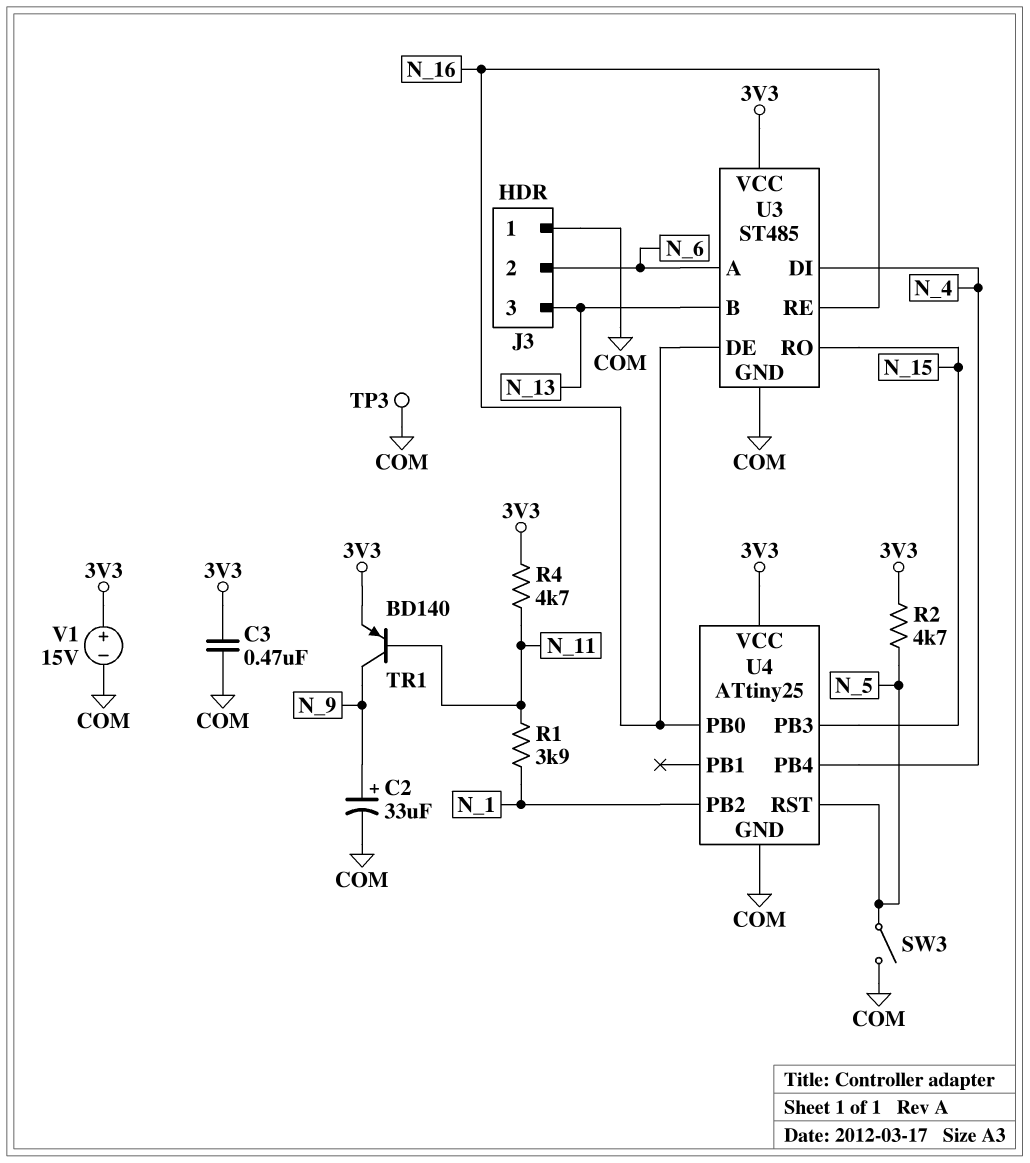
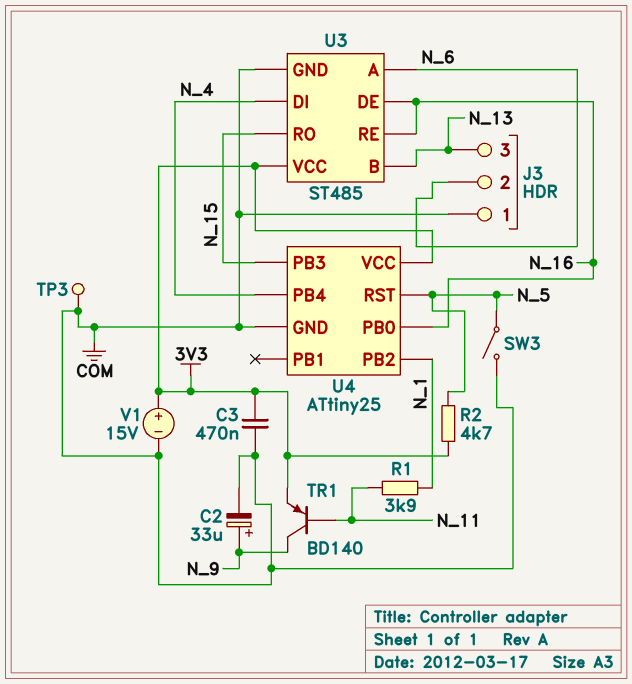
R4: 4.7k (3V3, N_11) -> none

